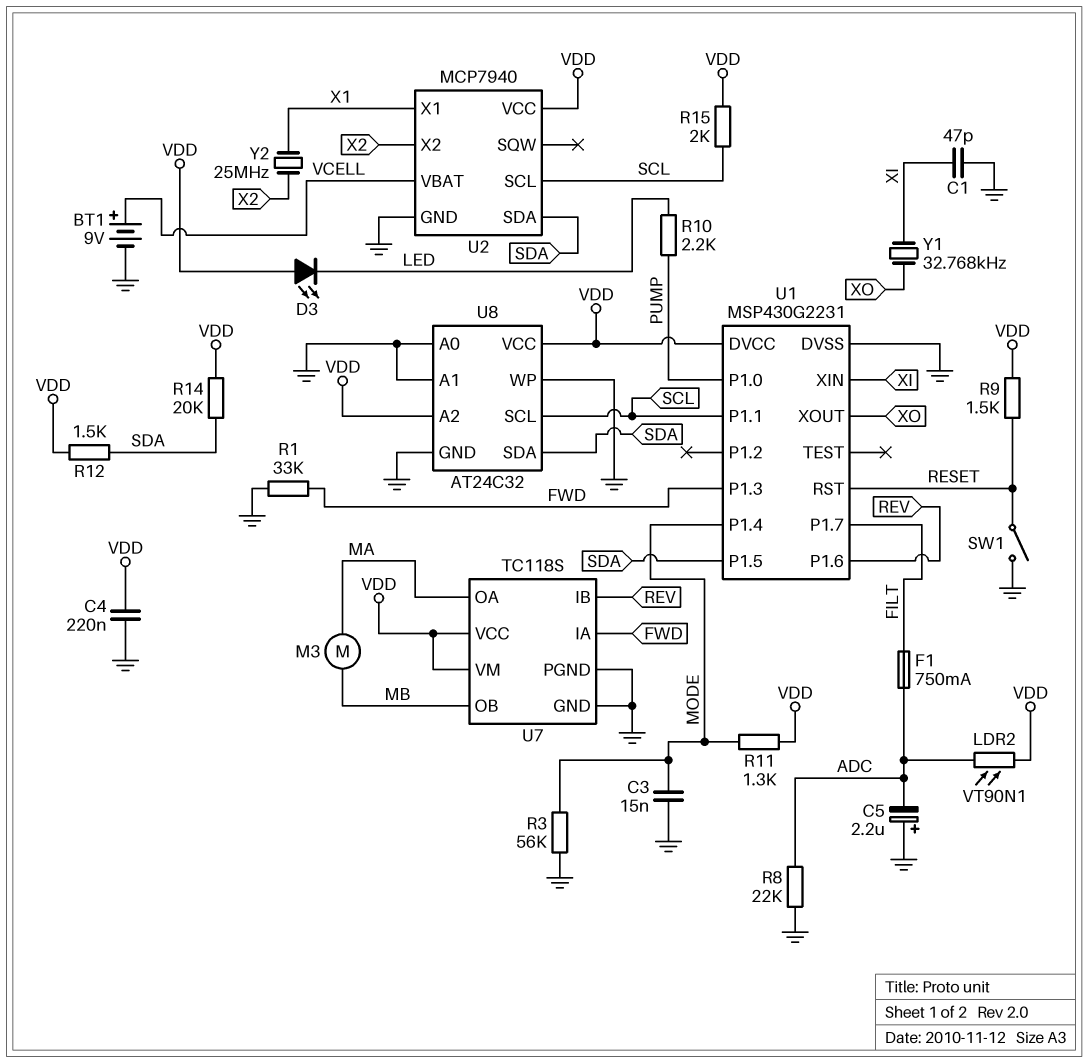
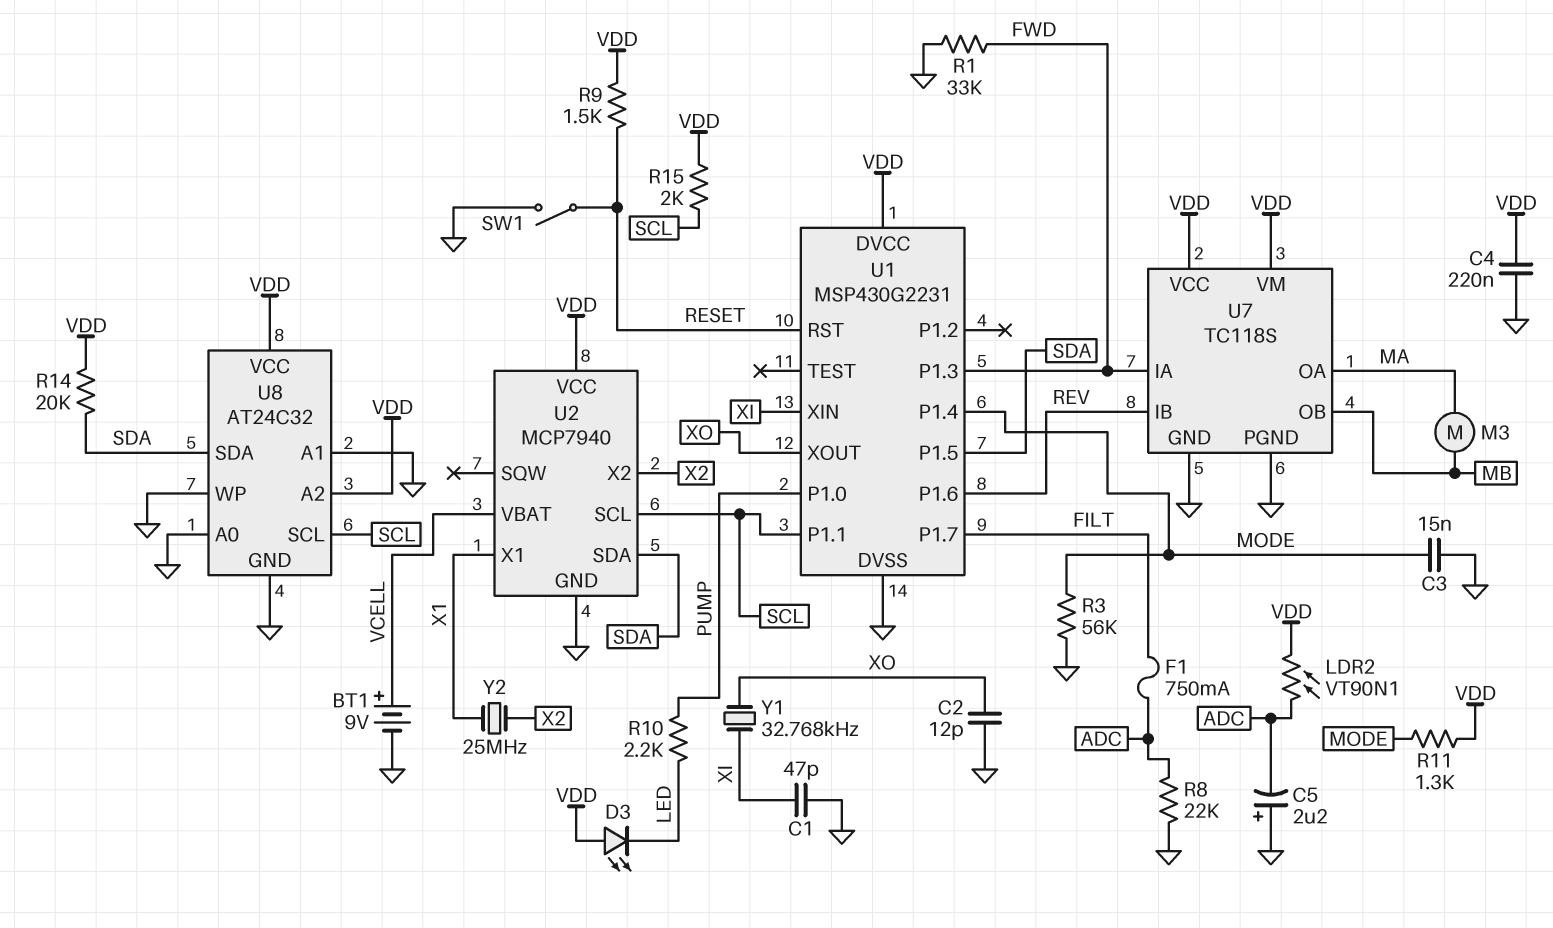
C2: none -> 12pF (GND, XO)
R12: 1.5k (SDA, VDD) -> none

